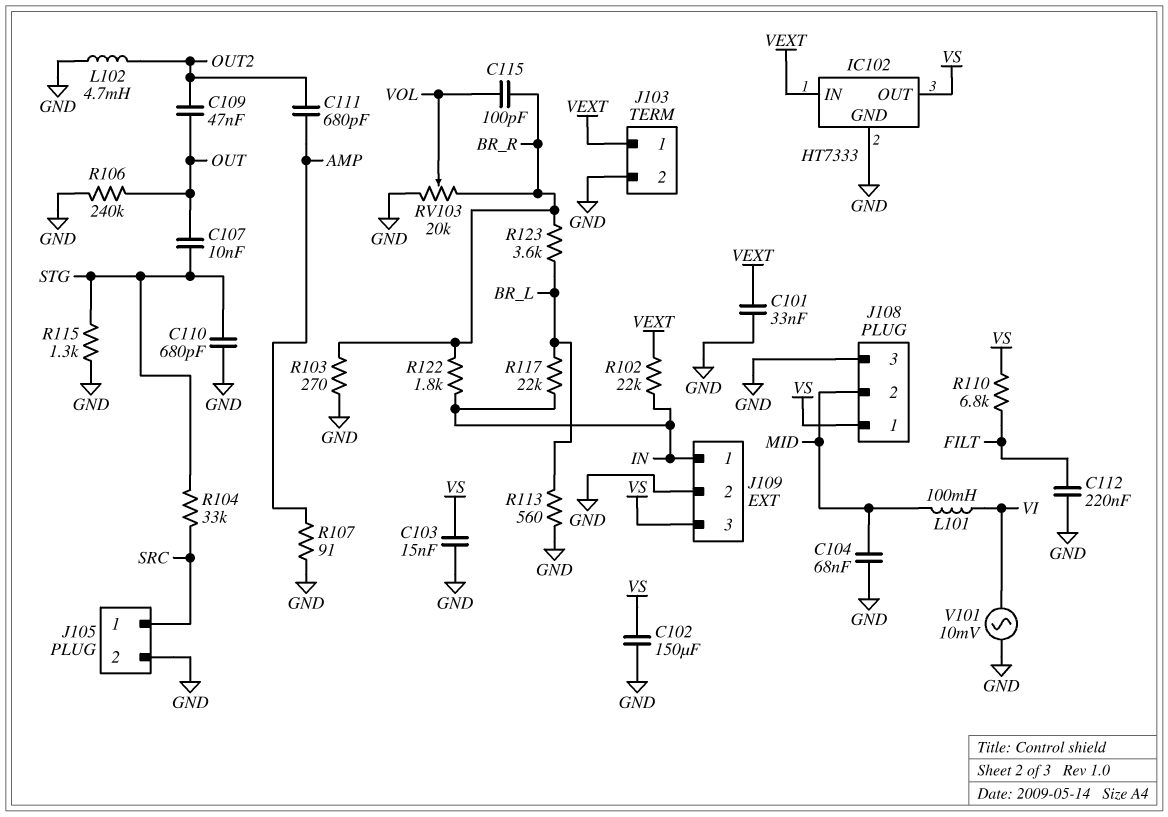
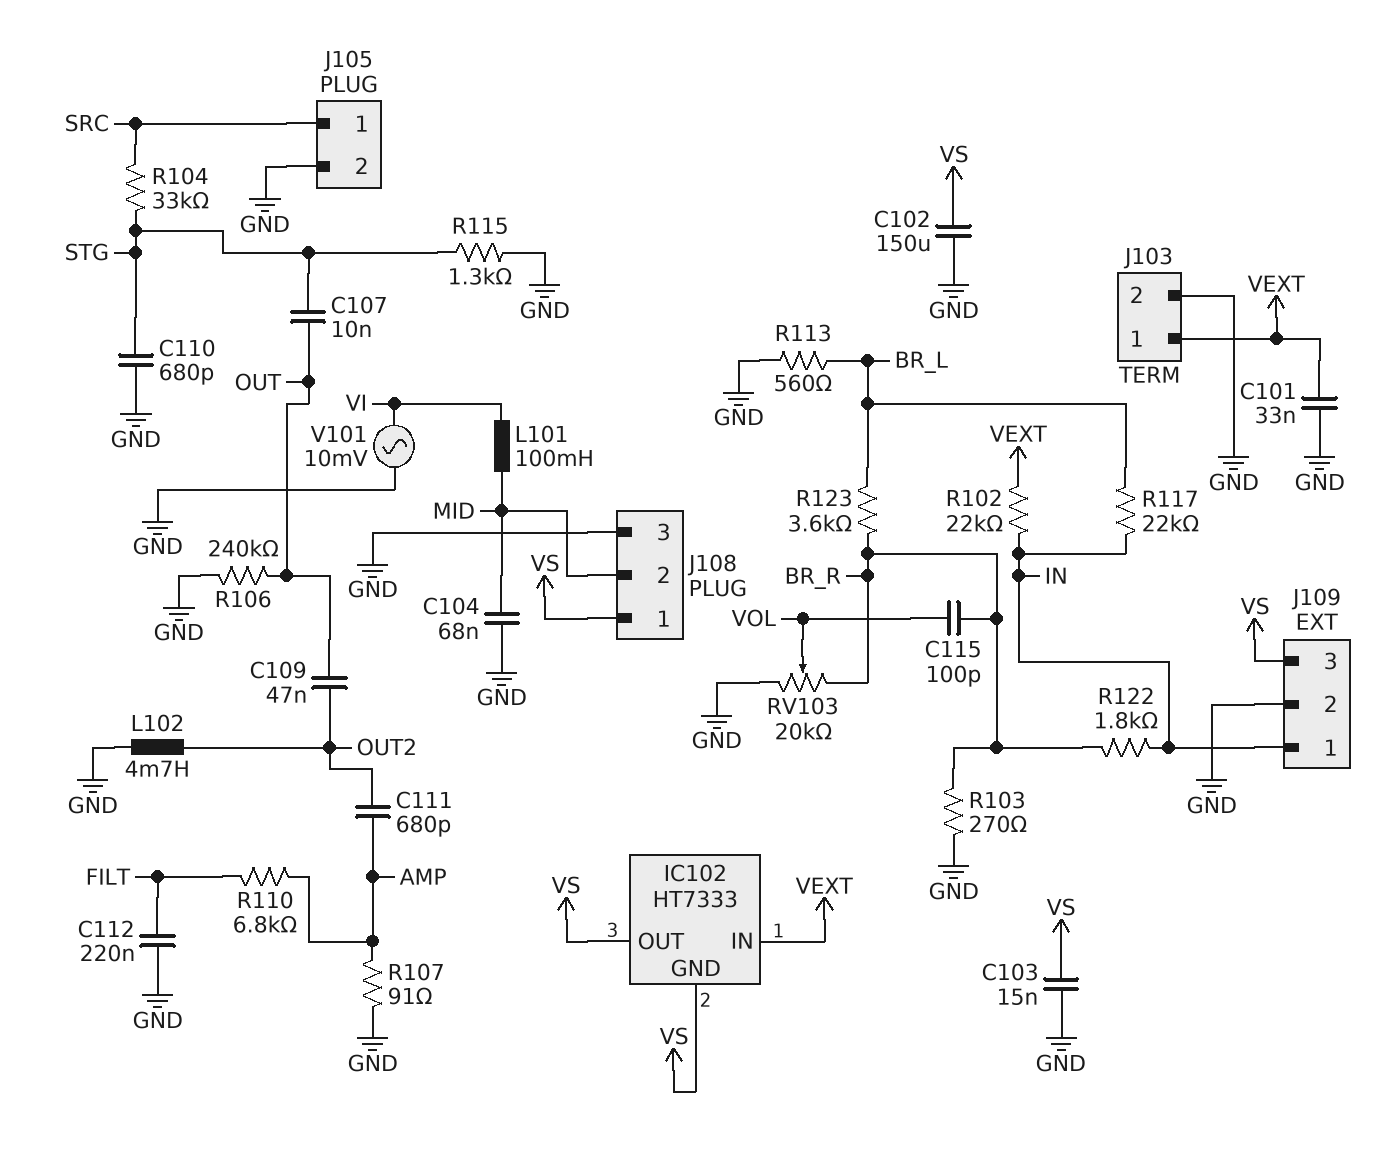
IC102 pin GND: GND -> VS
R110: 6.8k (FILT, VS) -> 6.8k (AMP, FILT)

